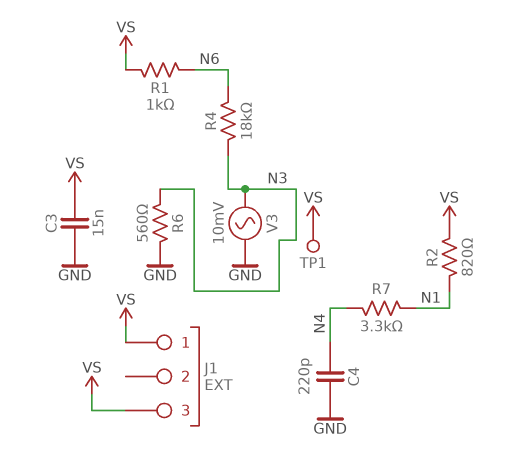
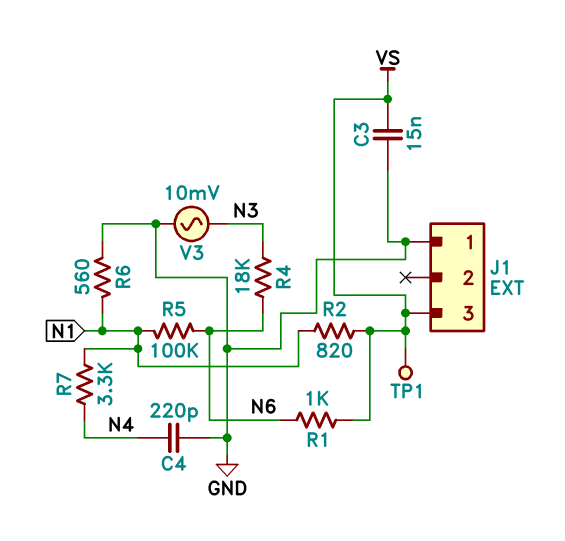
J1 pin 1: VS -> GND
R5: none -> 100k (N1, N6)
R6: 560 (GND, N3) -> 560 (GND, N1)

